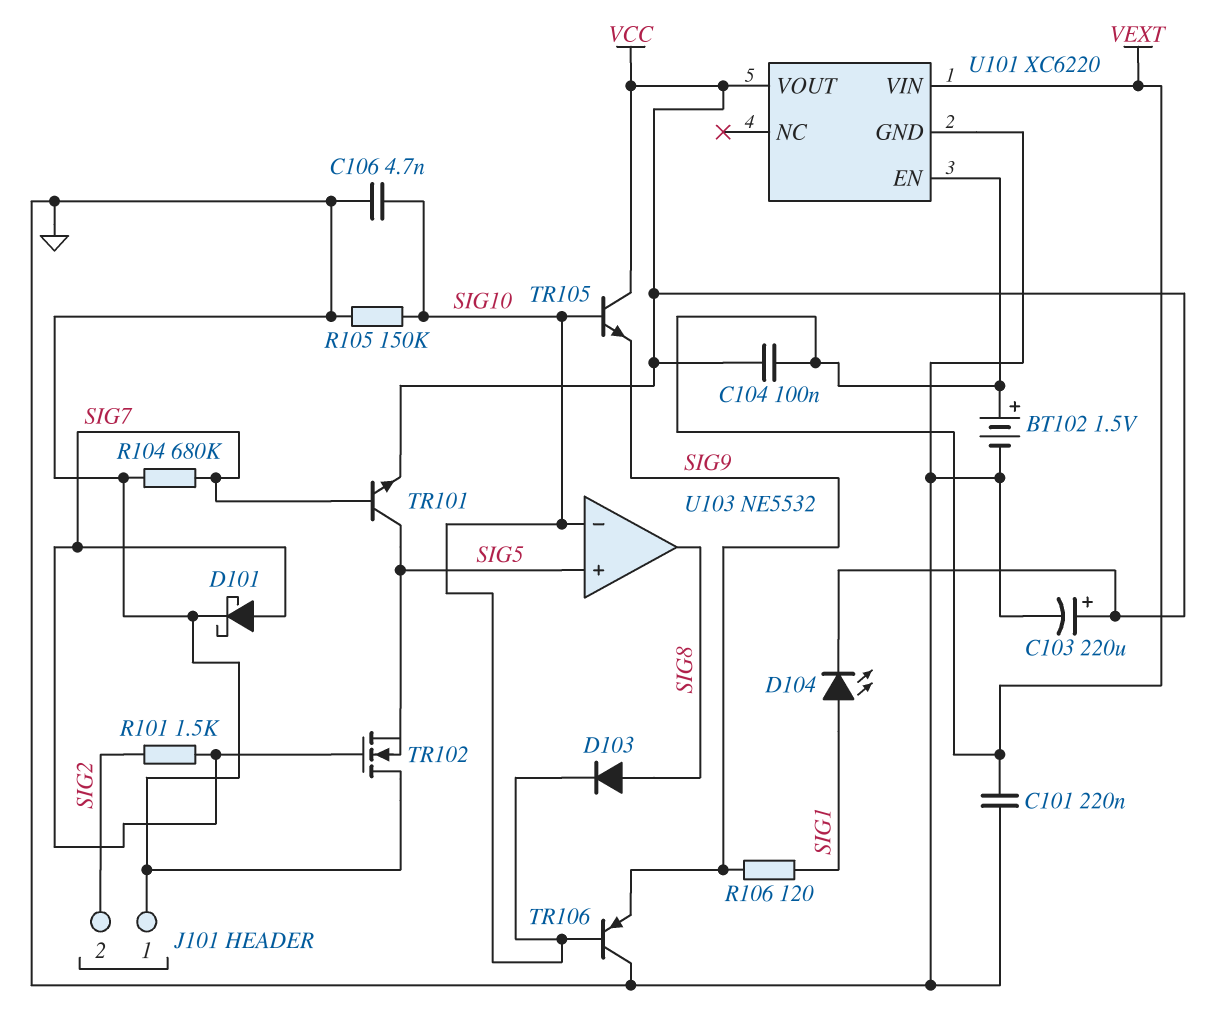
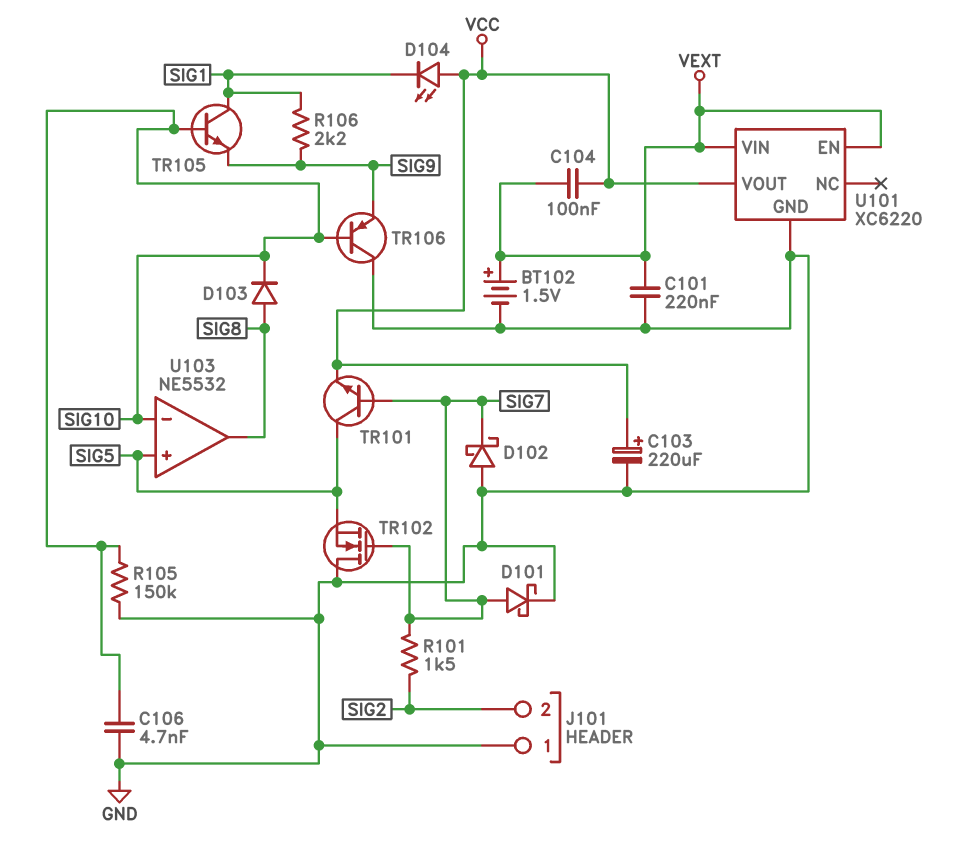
D102: none -> schottky (A GND, K SIG7)
D104: LED (A SIG1, K VCC) -> LED (A VCC, K SIG1)
R104: 680k (GND, SIG7) -> none
R106: 120 (SIG1, SIG9) -> 2.2k (SIG1, SIG9)
TR105: NPN (B SIG10, C VCC, E SIG9) -> NPN (B SIG10, C SIG1, E SIG9)

